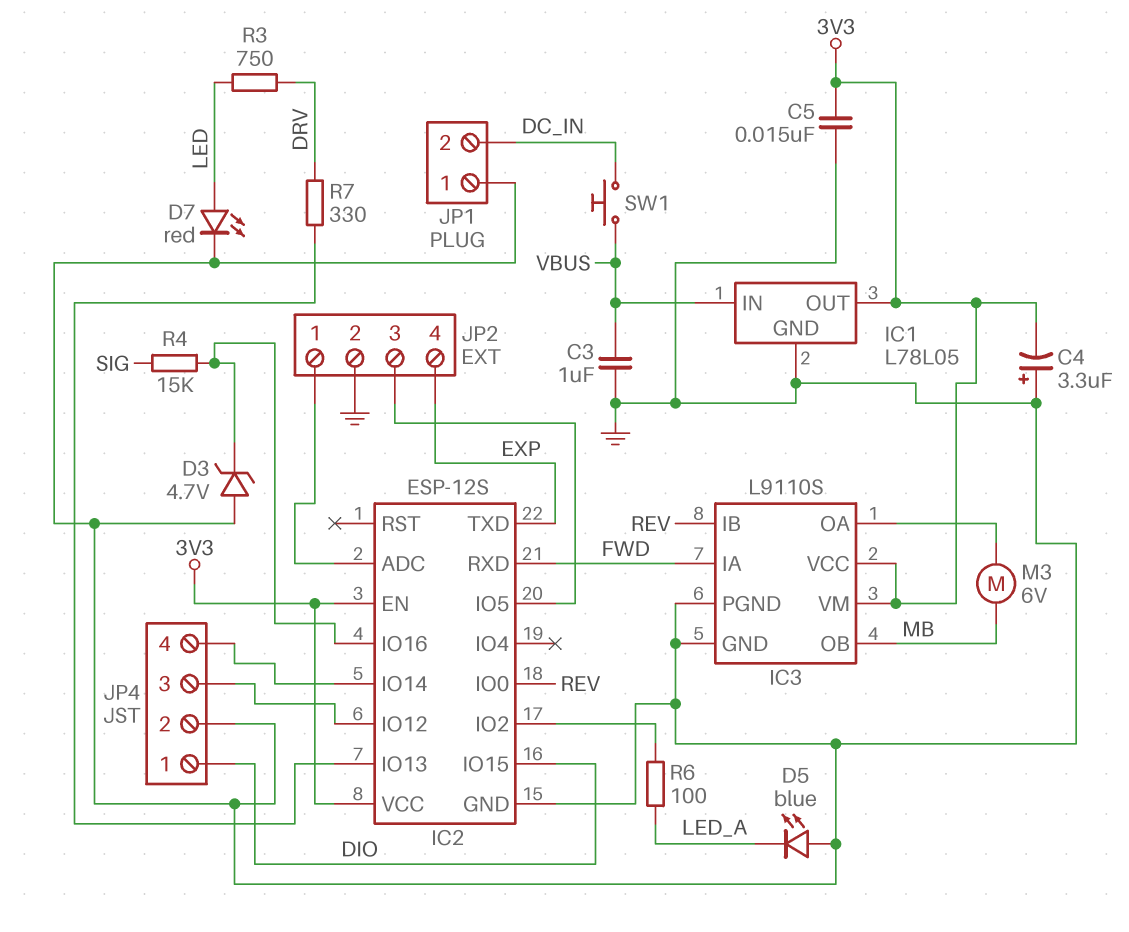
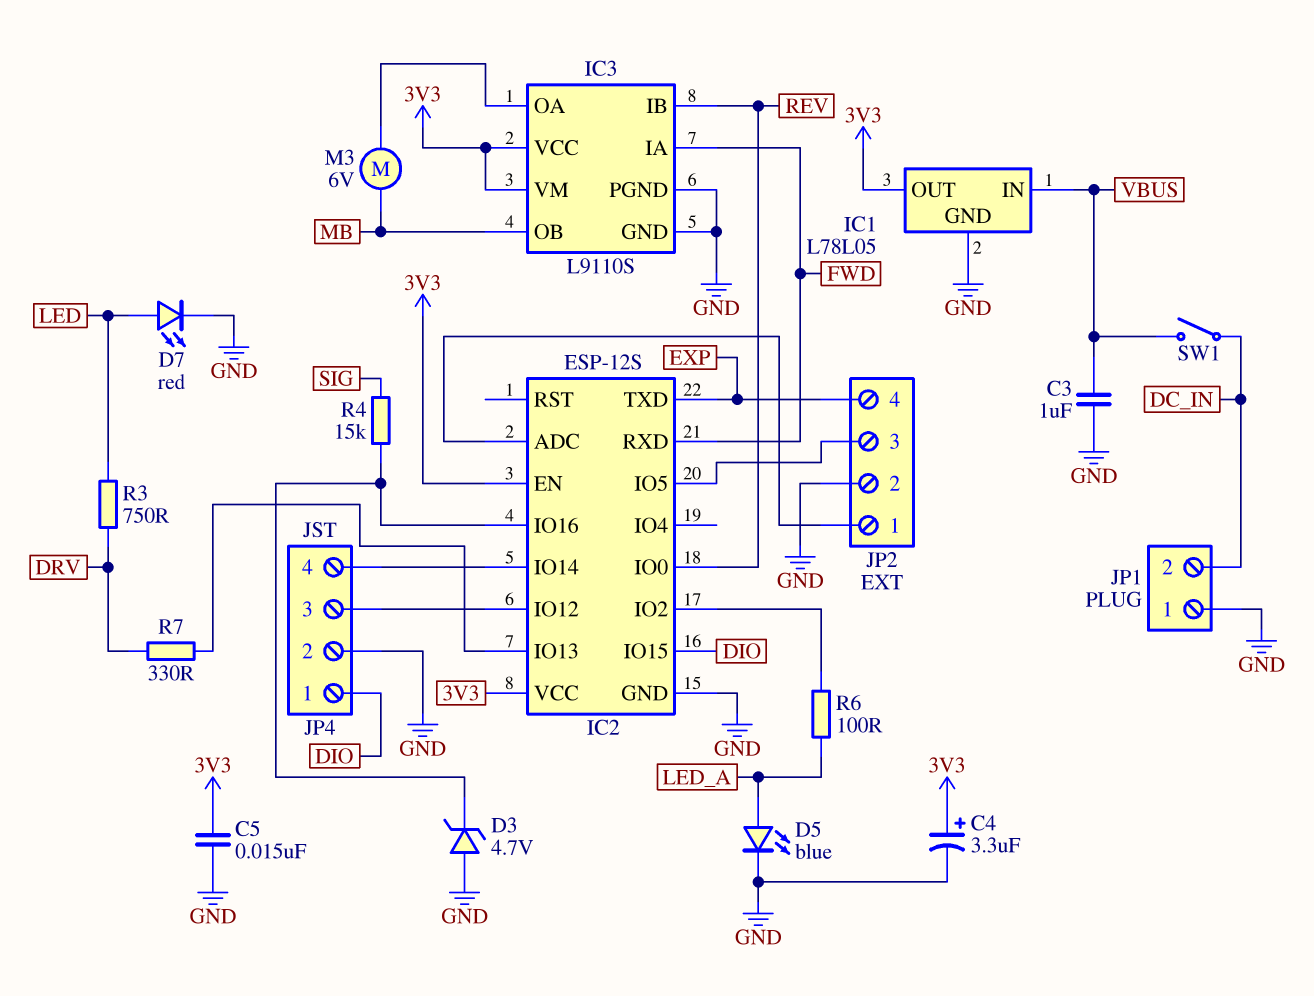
C4: 3.3uF (plus GND, minus 3V3) -> 3.3uF (plus 3V3, minus GND)
D5: LED blue (A GND, K LED_A) -> LED blue (A LED_A, K GND)
SW1: button (DC_IN, VBUS) -> switch (DC_IN, VBUS)

